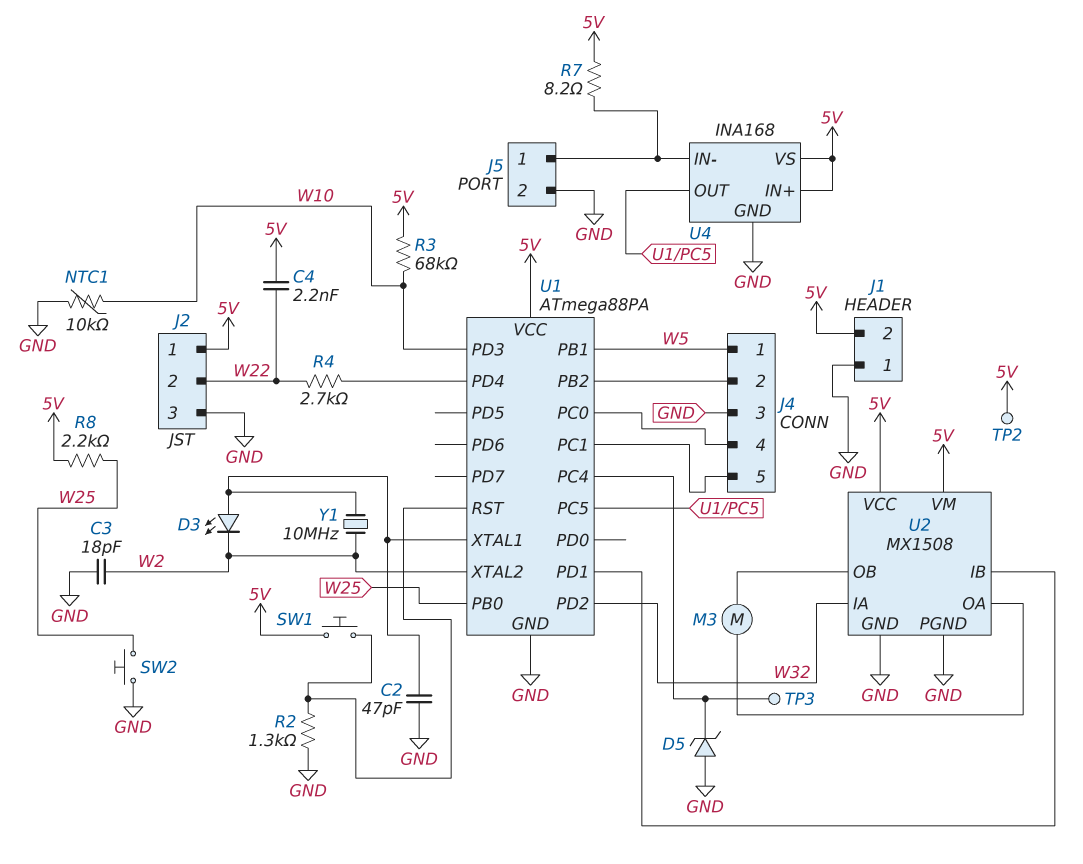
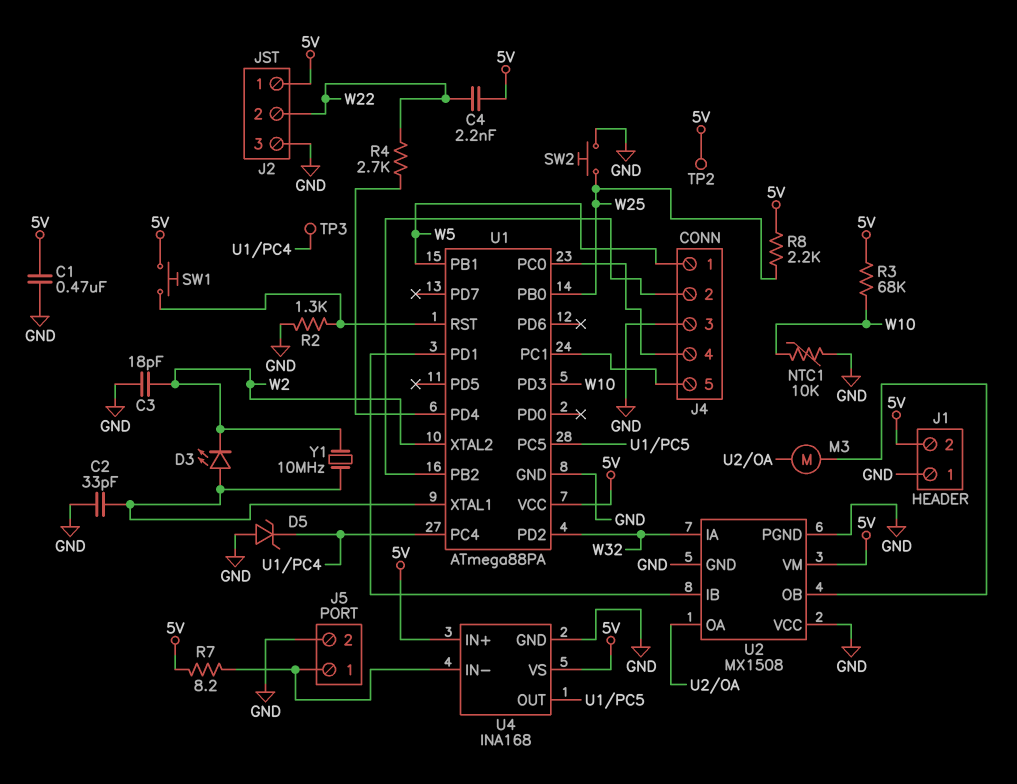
C1: none -> 470nF (5V, GND)
C2: 47pF (GND, U1/XTAL1) -> 33pF (GND, U1/XTAL1)
U2 pin VCC: 5V -> GND

